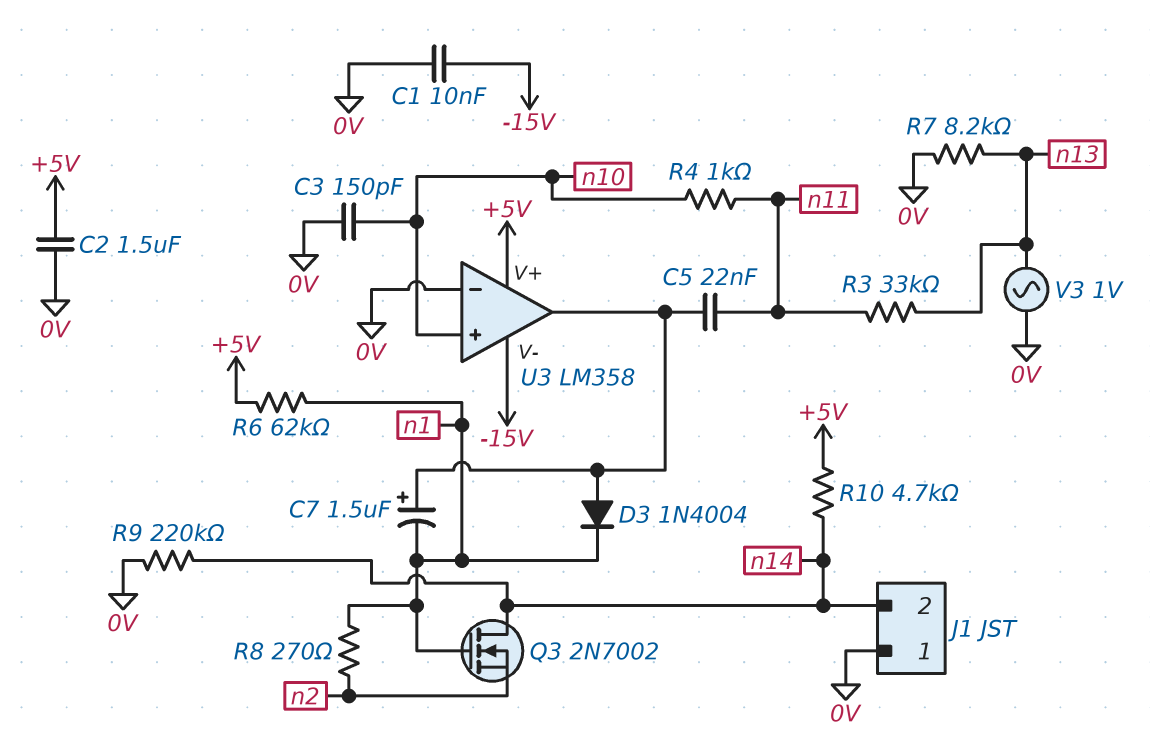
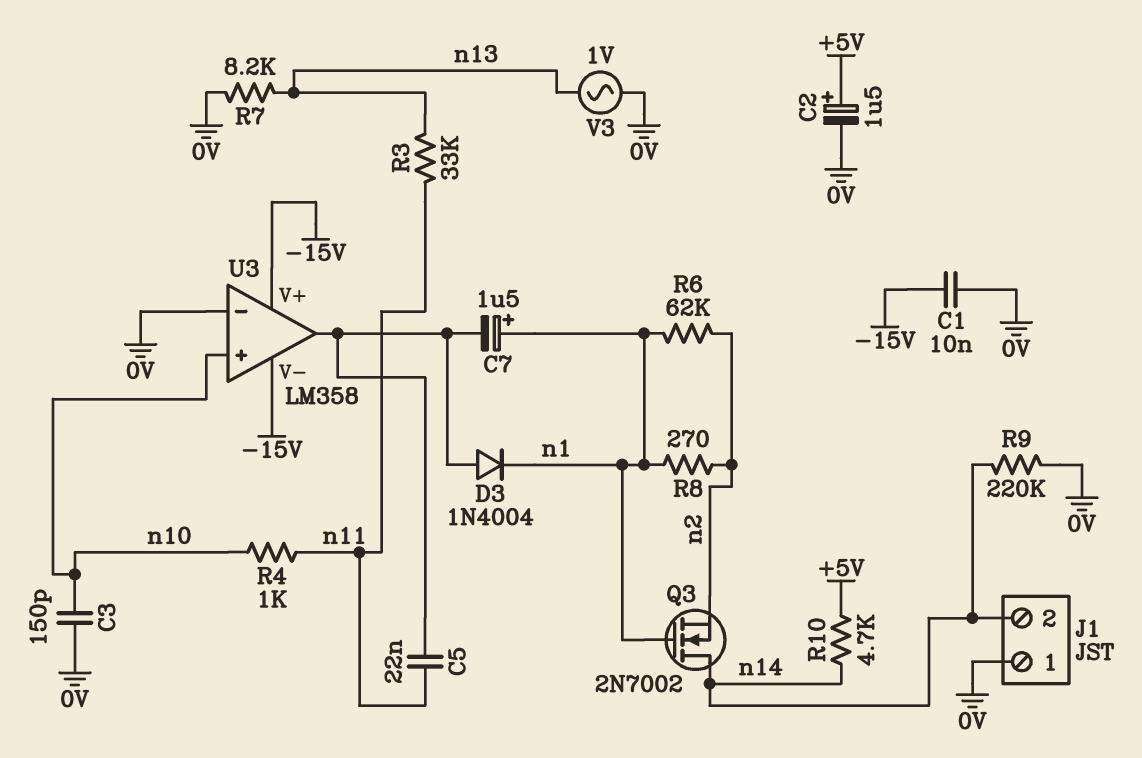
C2: 1.5uF (+5V, 0V) -> 1.5uF (plus +5V, minus 0V)
C7: 1.5uF (plus U3/out, minus n1) -> 1.5uF (plus n1, minus U3/out)
R6: 62k (+5V, n1) -> 62k (n1, n2)
U3 pin V+: +5V -> -15V

